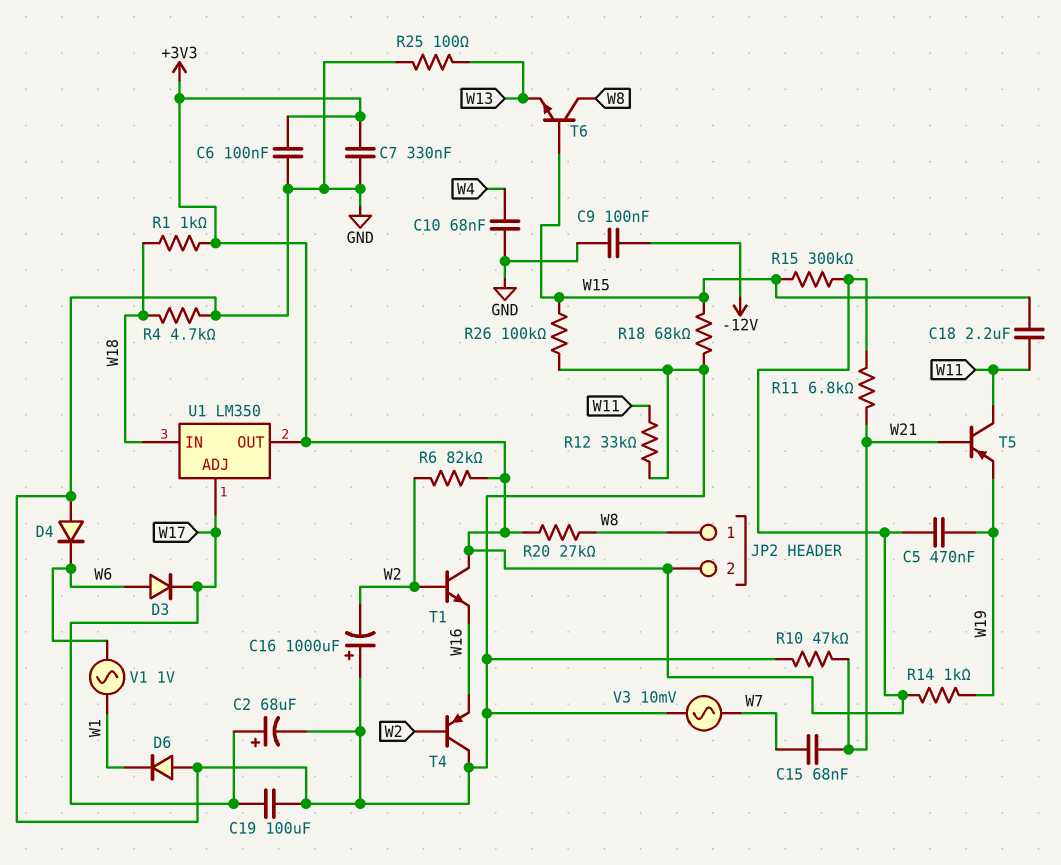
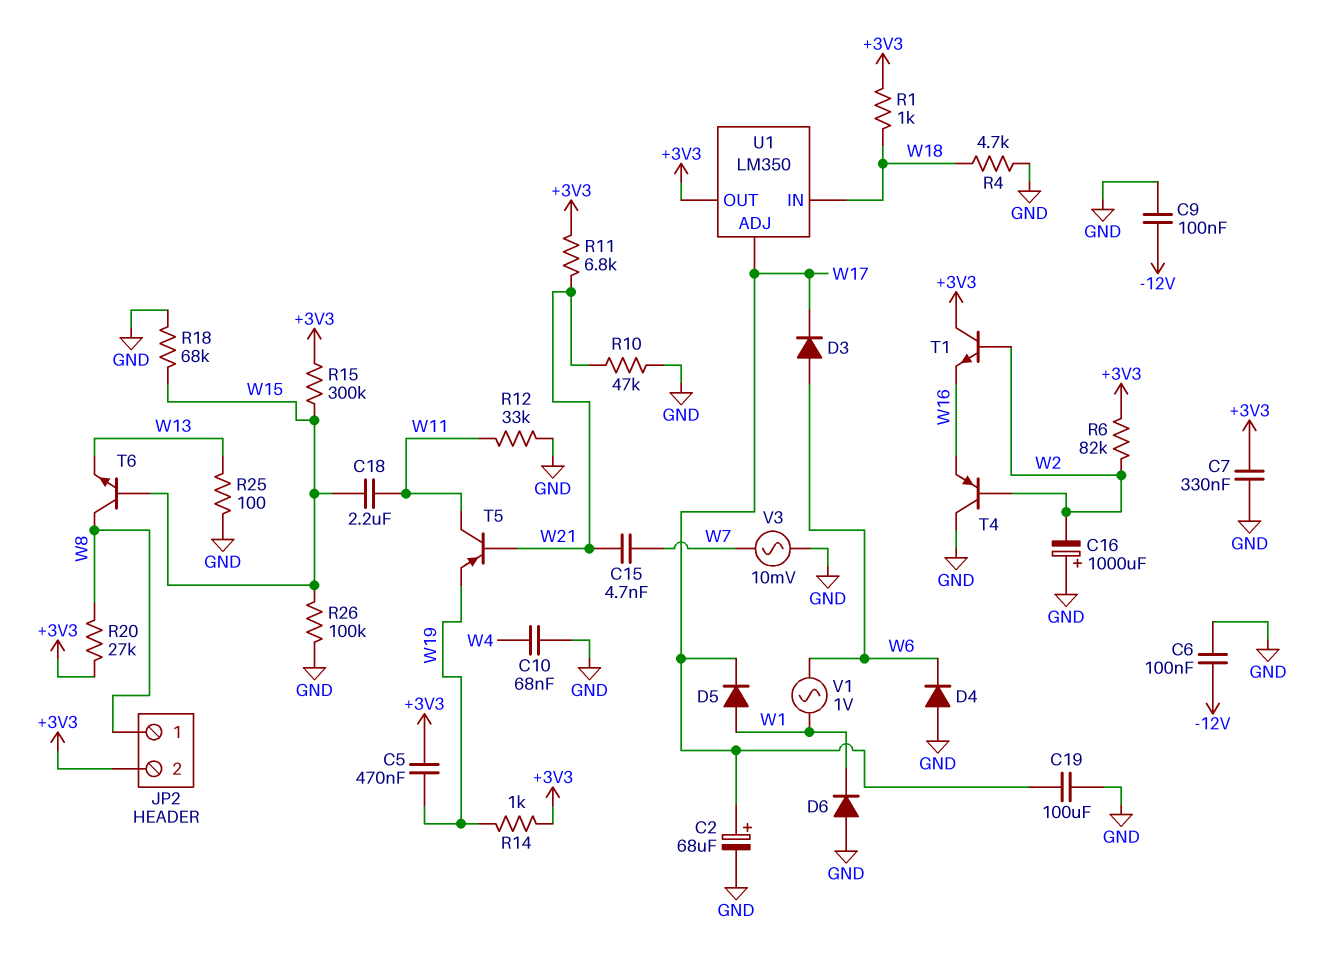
C6: 100nF (+3V3, GND) -> 100nF (-12V, GND)
C15: 68nF (W7, W21) -> 4.7nF (W7, W21)
D5: none -> diode (A W1, K W17)

